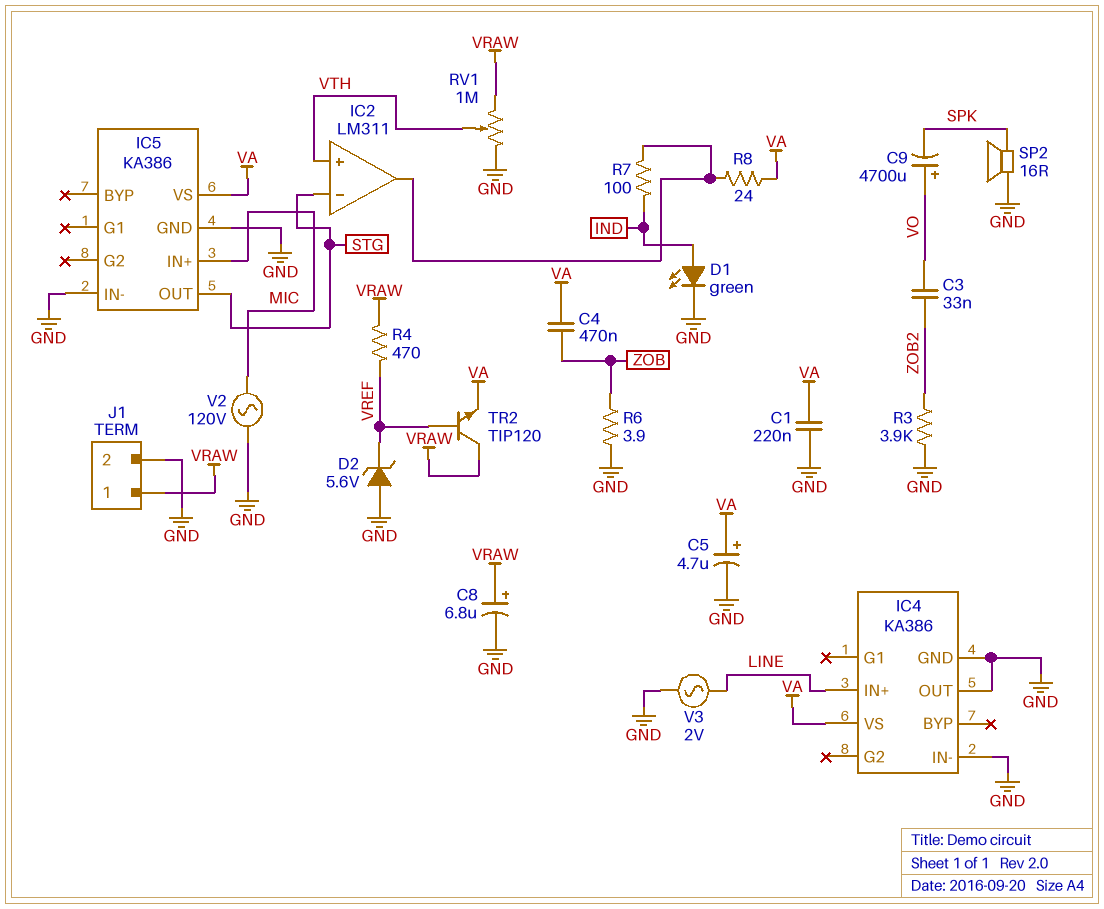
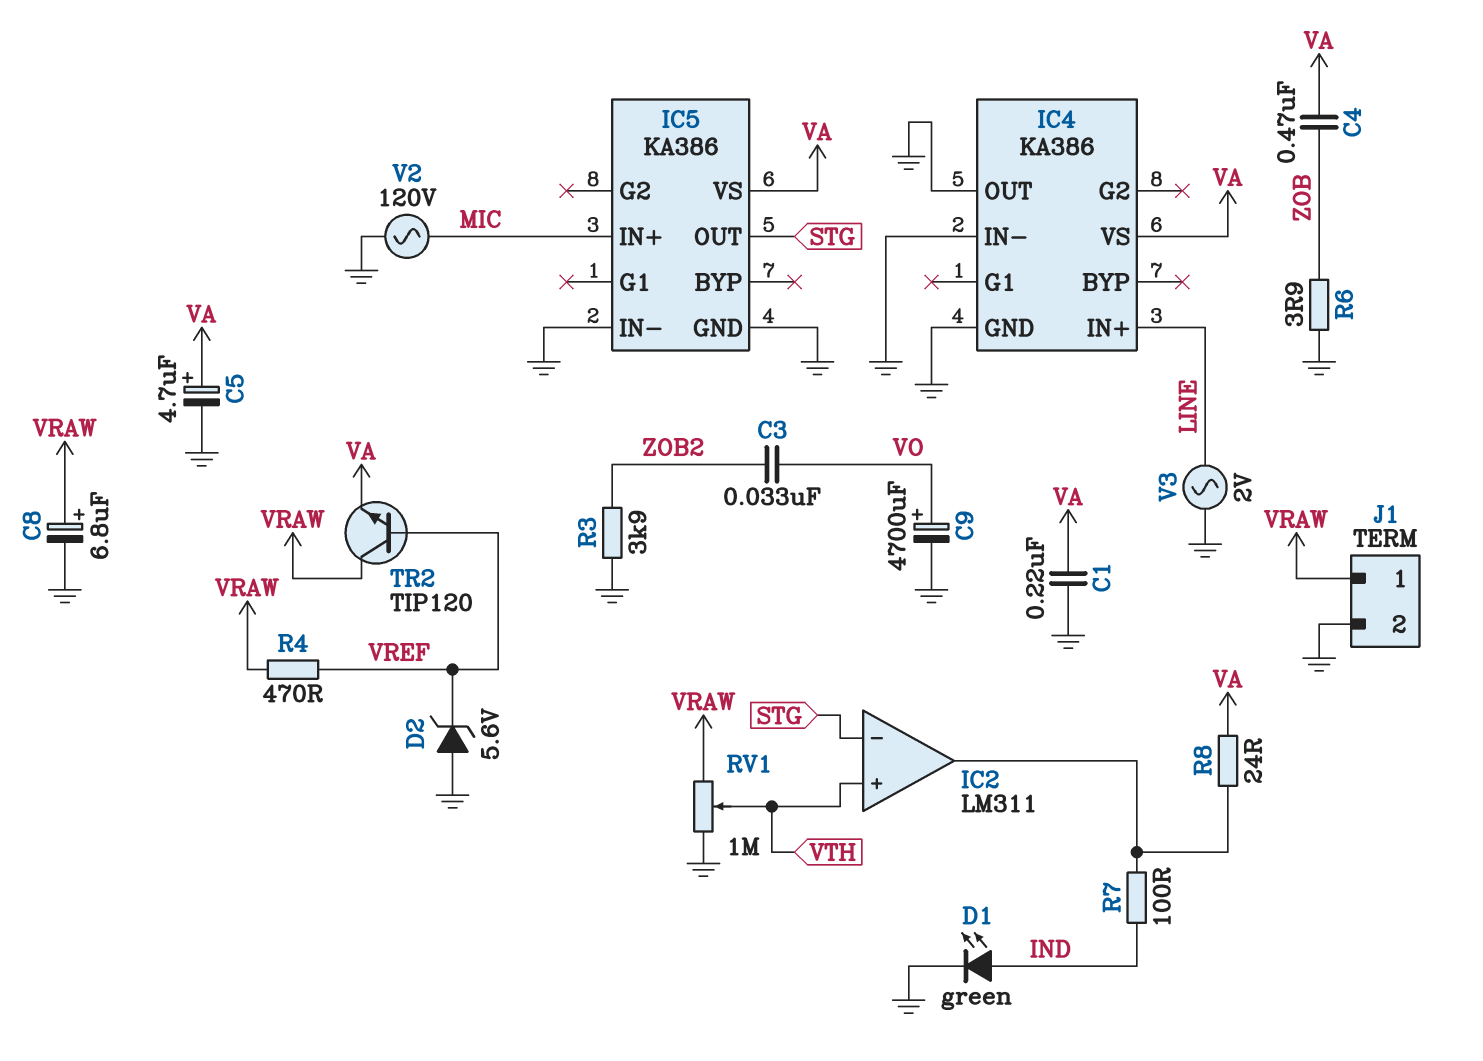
C9: 4700uF (plus VO, minus SPK) -> 4700uF (plus VO, minus GND)
SP2: speaker 16R (GND, SPK) -> none

